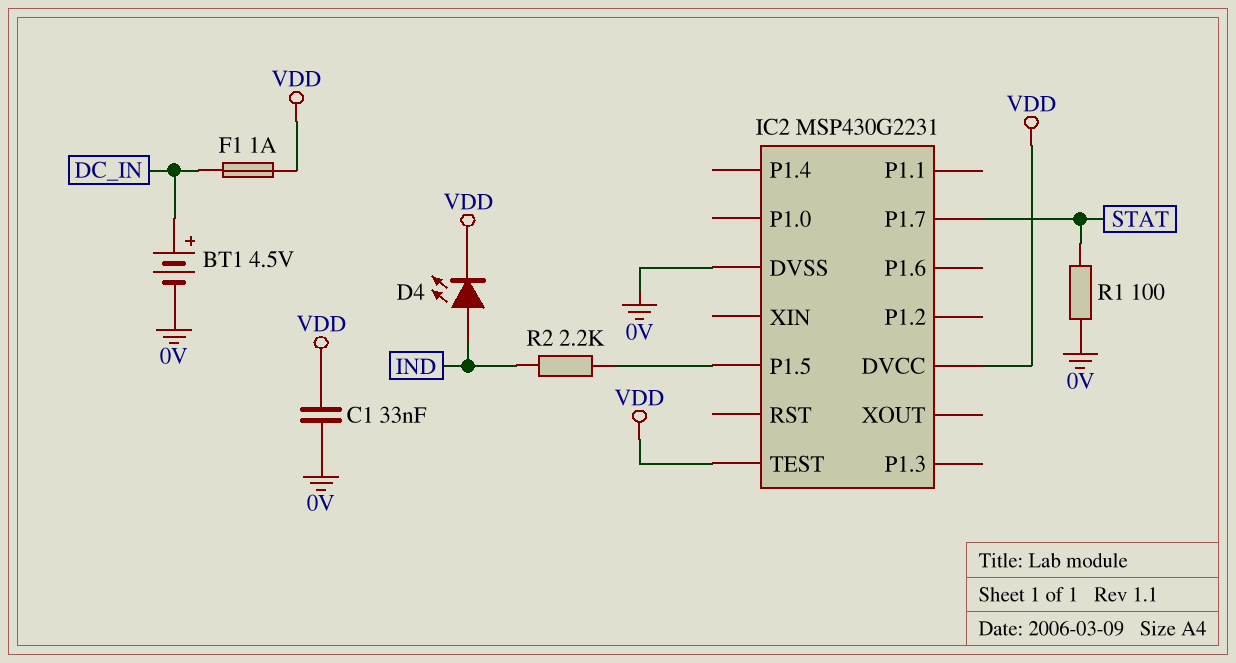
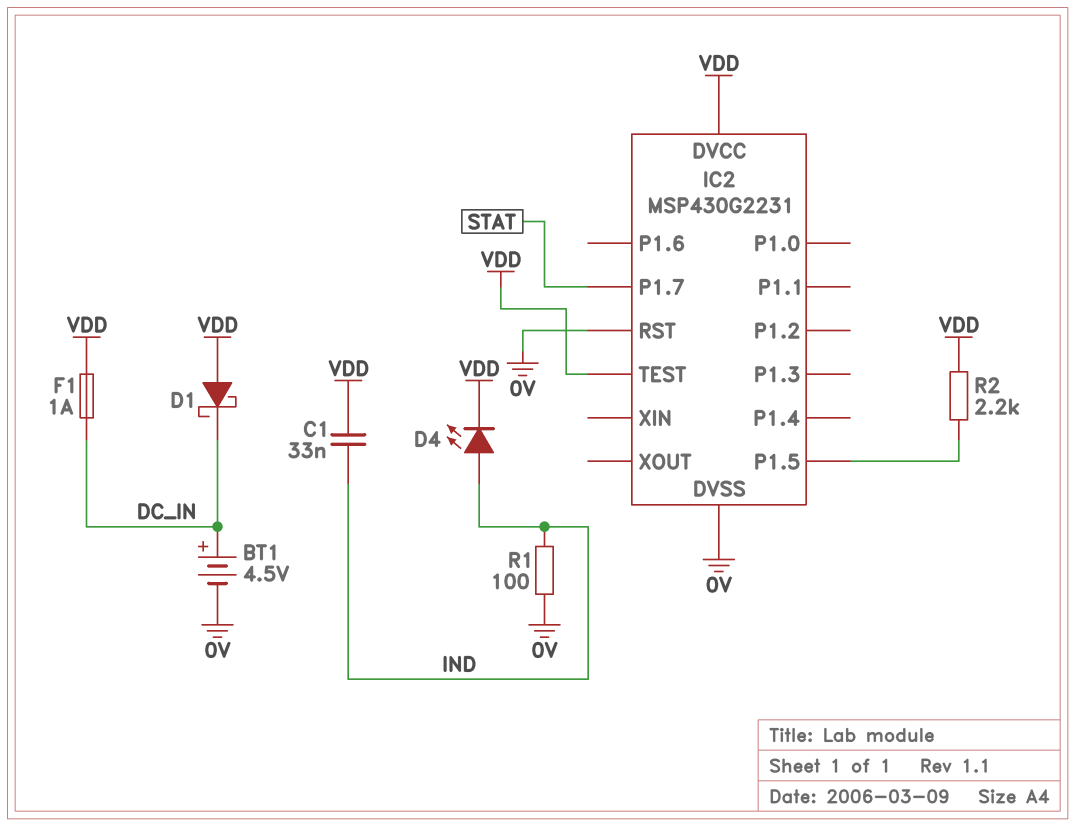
C1: 33nF (0V, VDD) -> 33nF (IND, VDD)
D1: none -> schottky (A VDD, K DC_IN)
IC2 pin RST: none -> 0V
R1: 100 (0V, STAT) -> 100 (0V, IND)
R2: 2.2k (IC2/P1.5, IND) -> 2.2k (IC2/P1.5, VDD)

